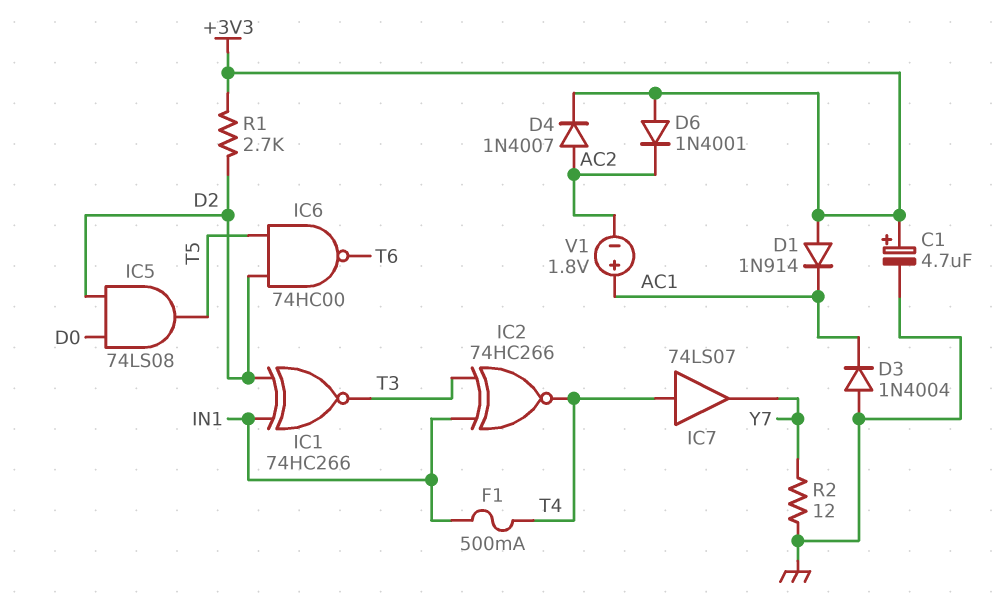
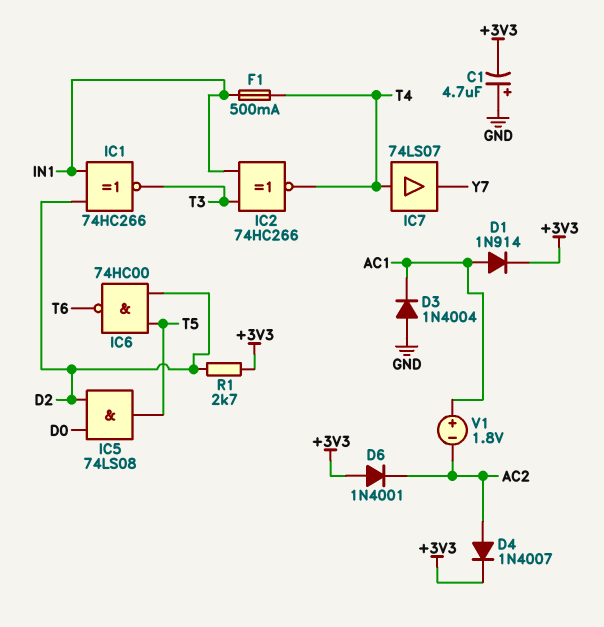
C1: 4.7uF (plus +3V3, minus GND) -> 4.7uF (plus GND, minus +3V3)
D1: diode 1N914 (A +3V3, K AC1) -> diode 1N914 (A AC1, K +3V3)
R2: 12 (GND, Y7) -> none

